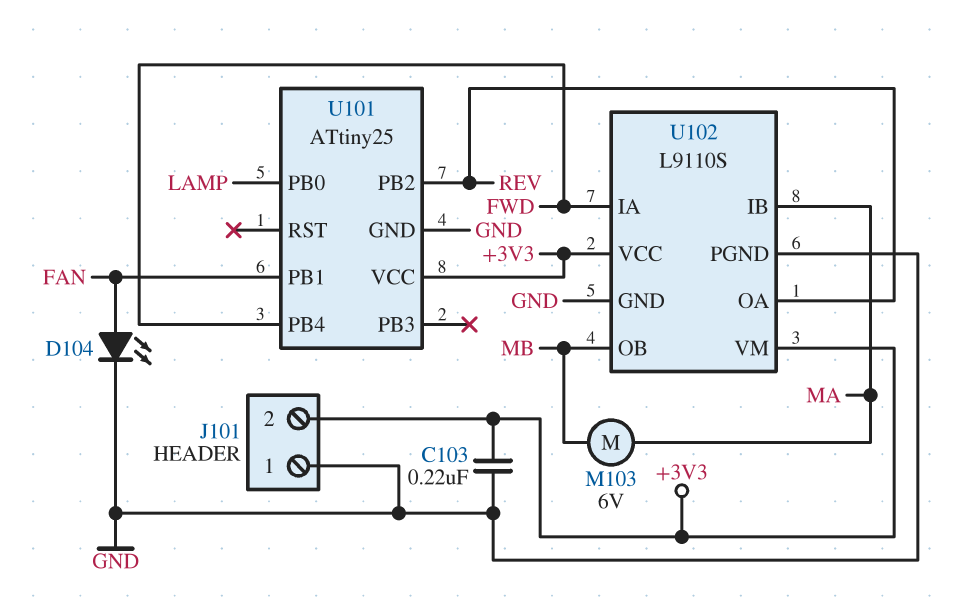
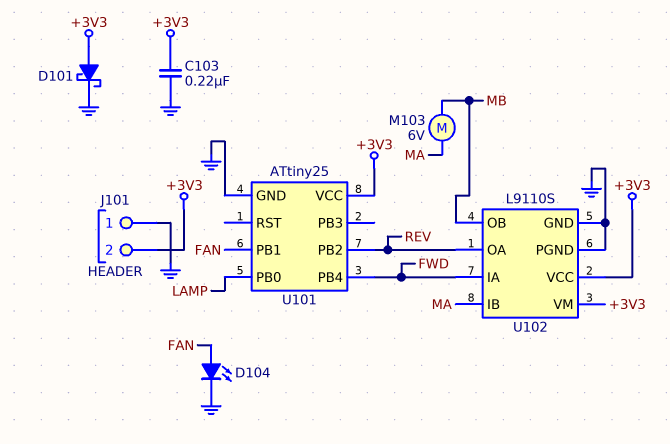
D101: none -> schottky (A +3V3, K GND)

